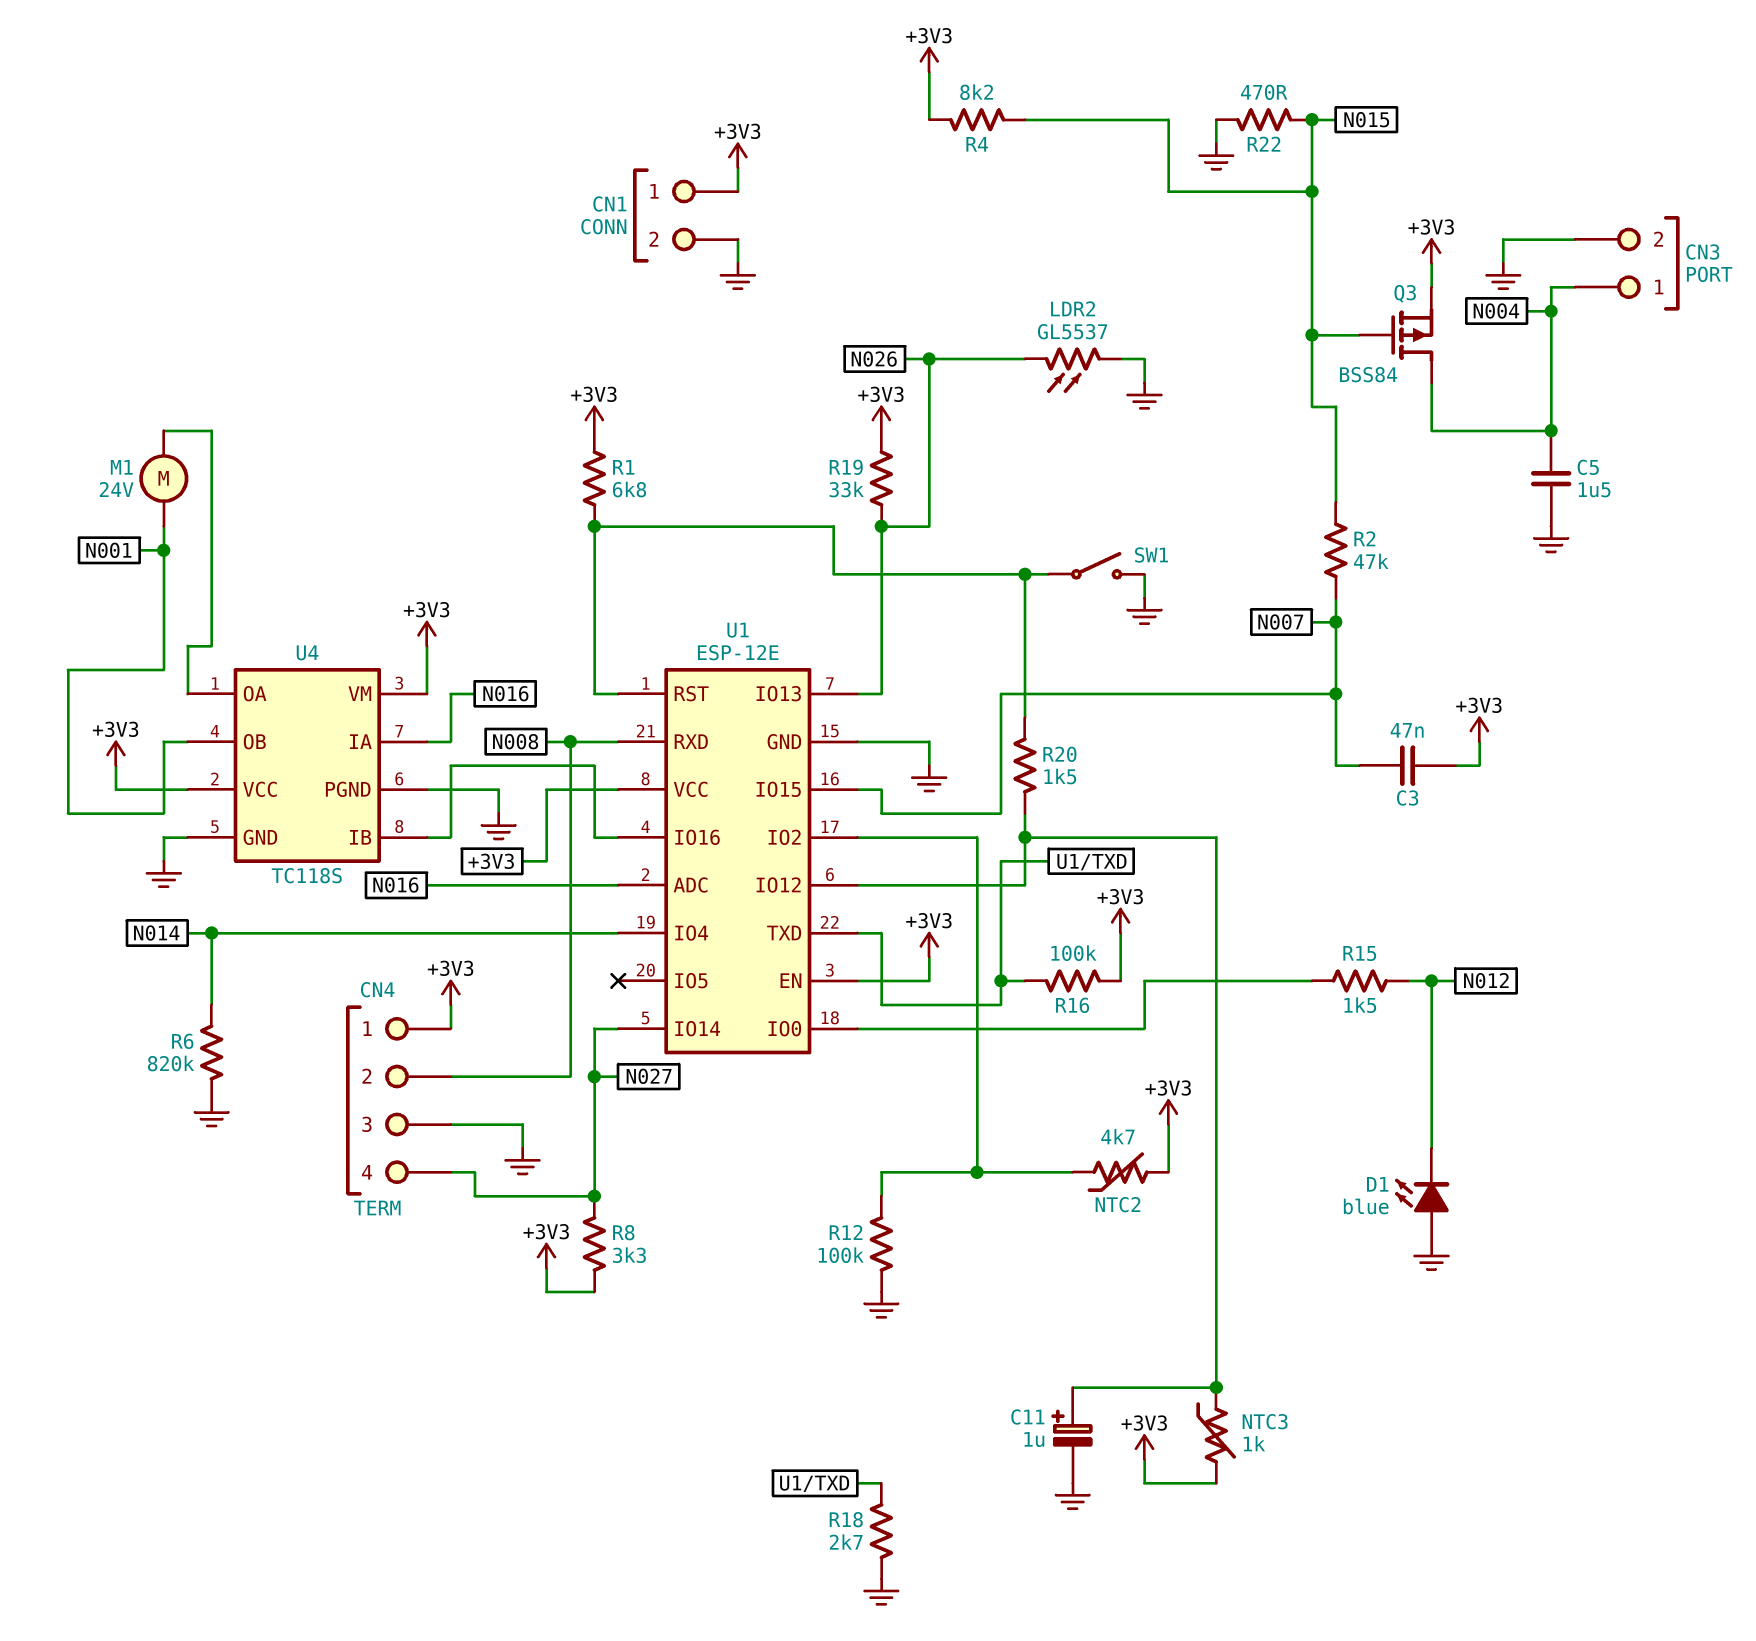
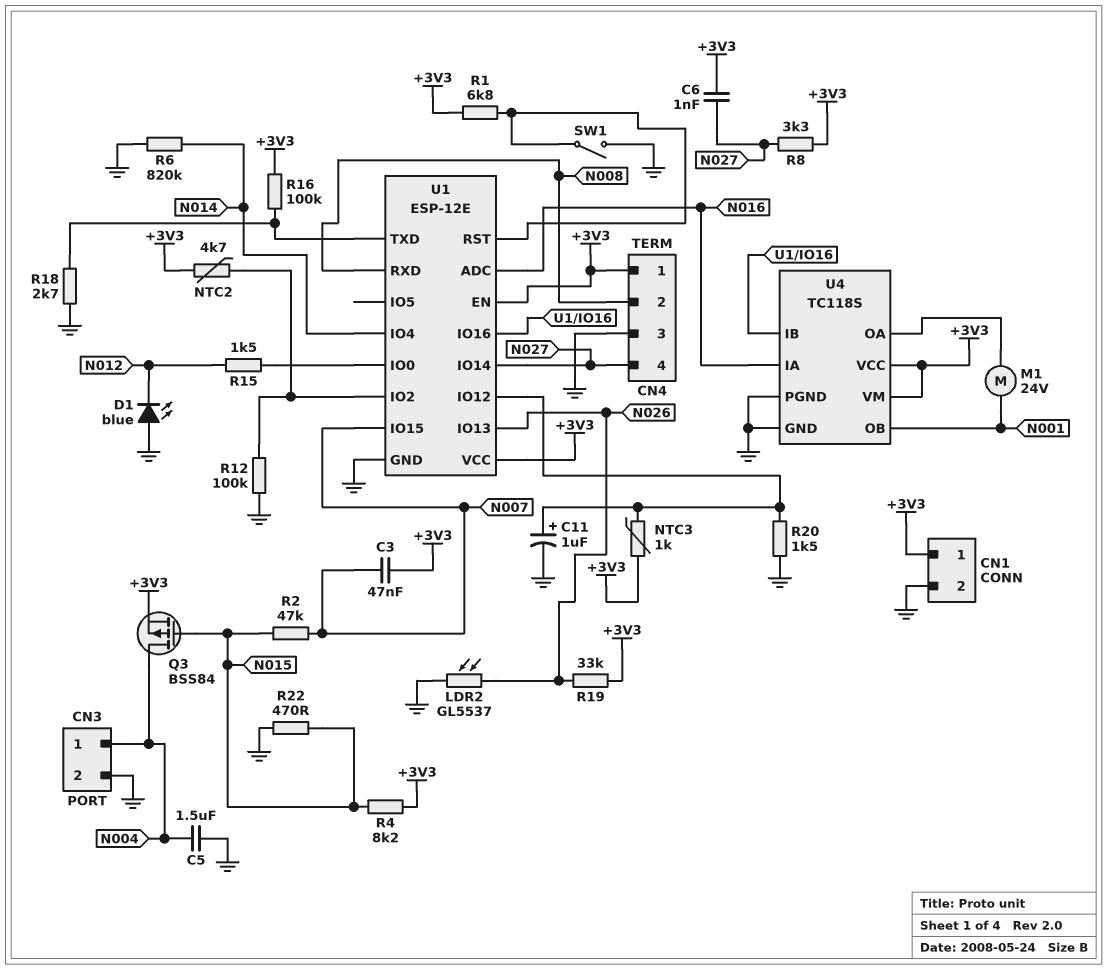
C6: none -> 1nF (+3V3, N027)
R20: 1.5k (U1/IO12, U1/RST) -> 1.5k (GND, U1/IO12)

